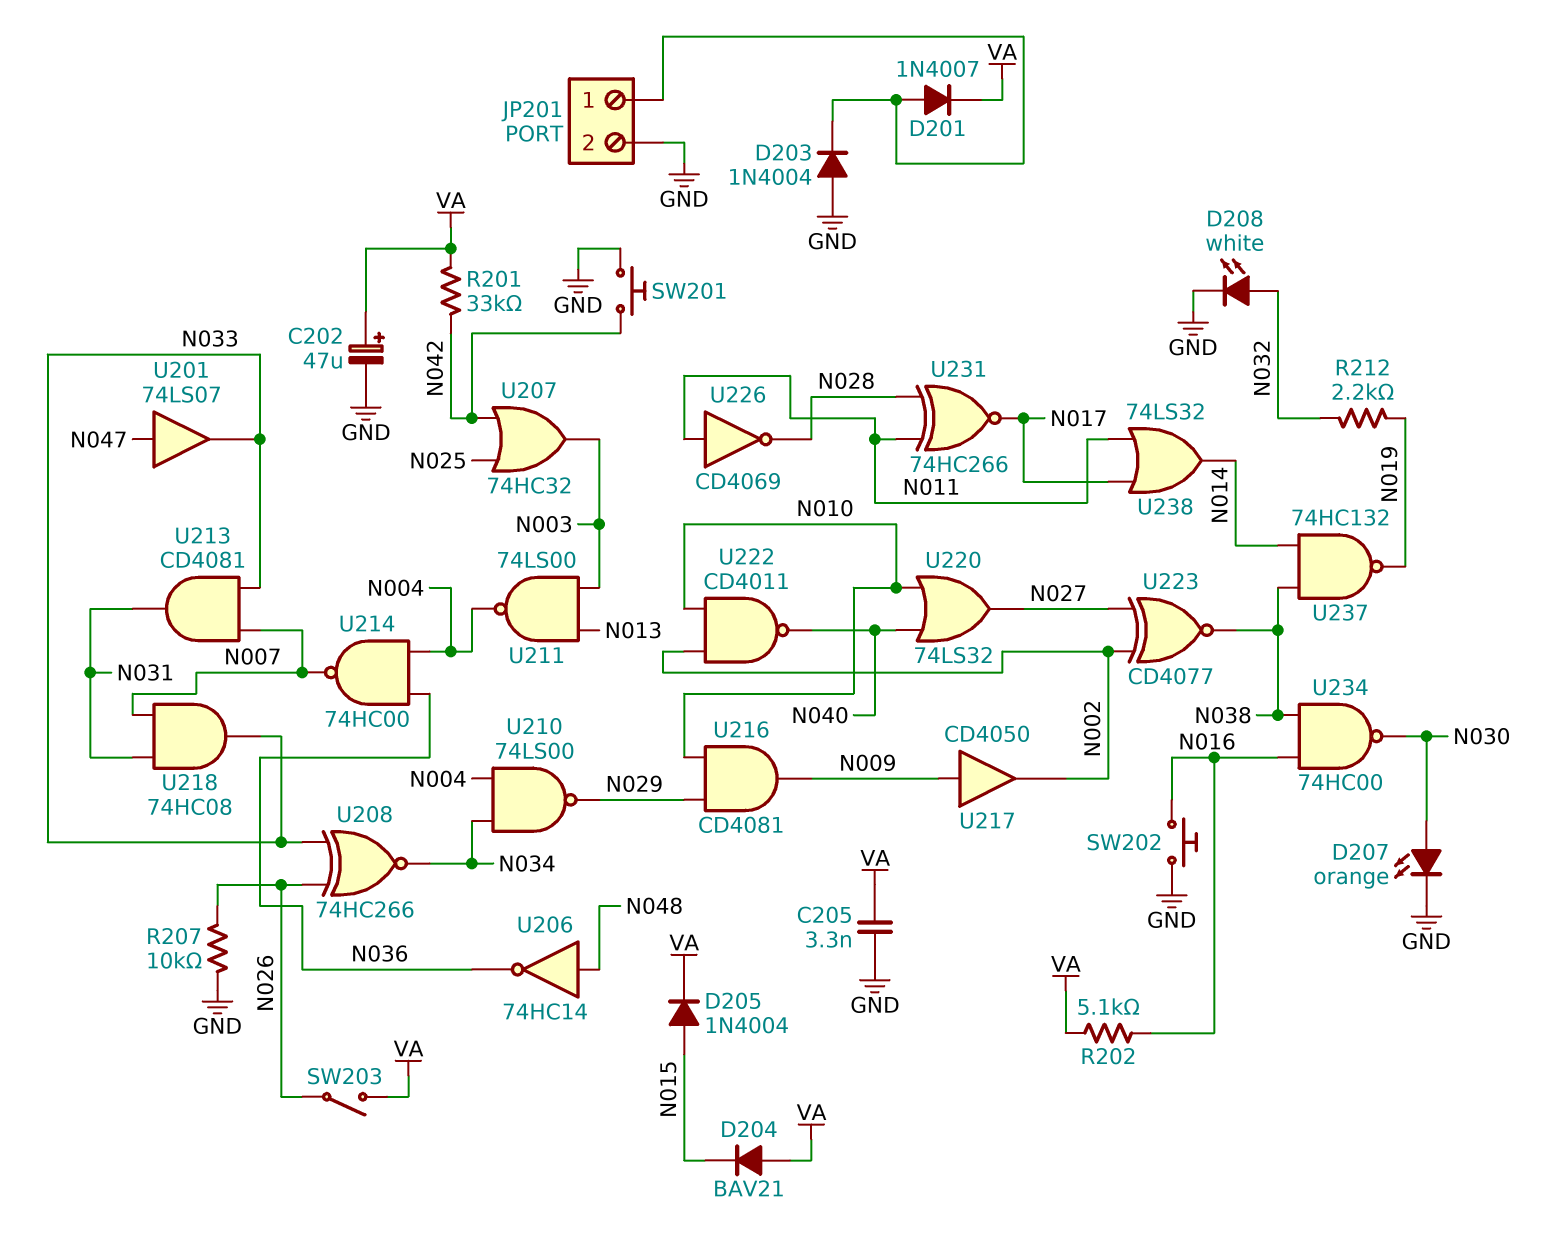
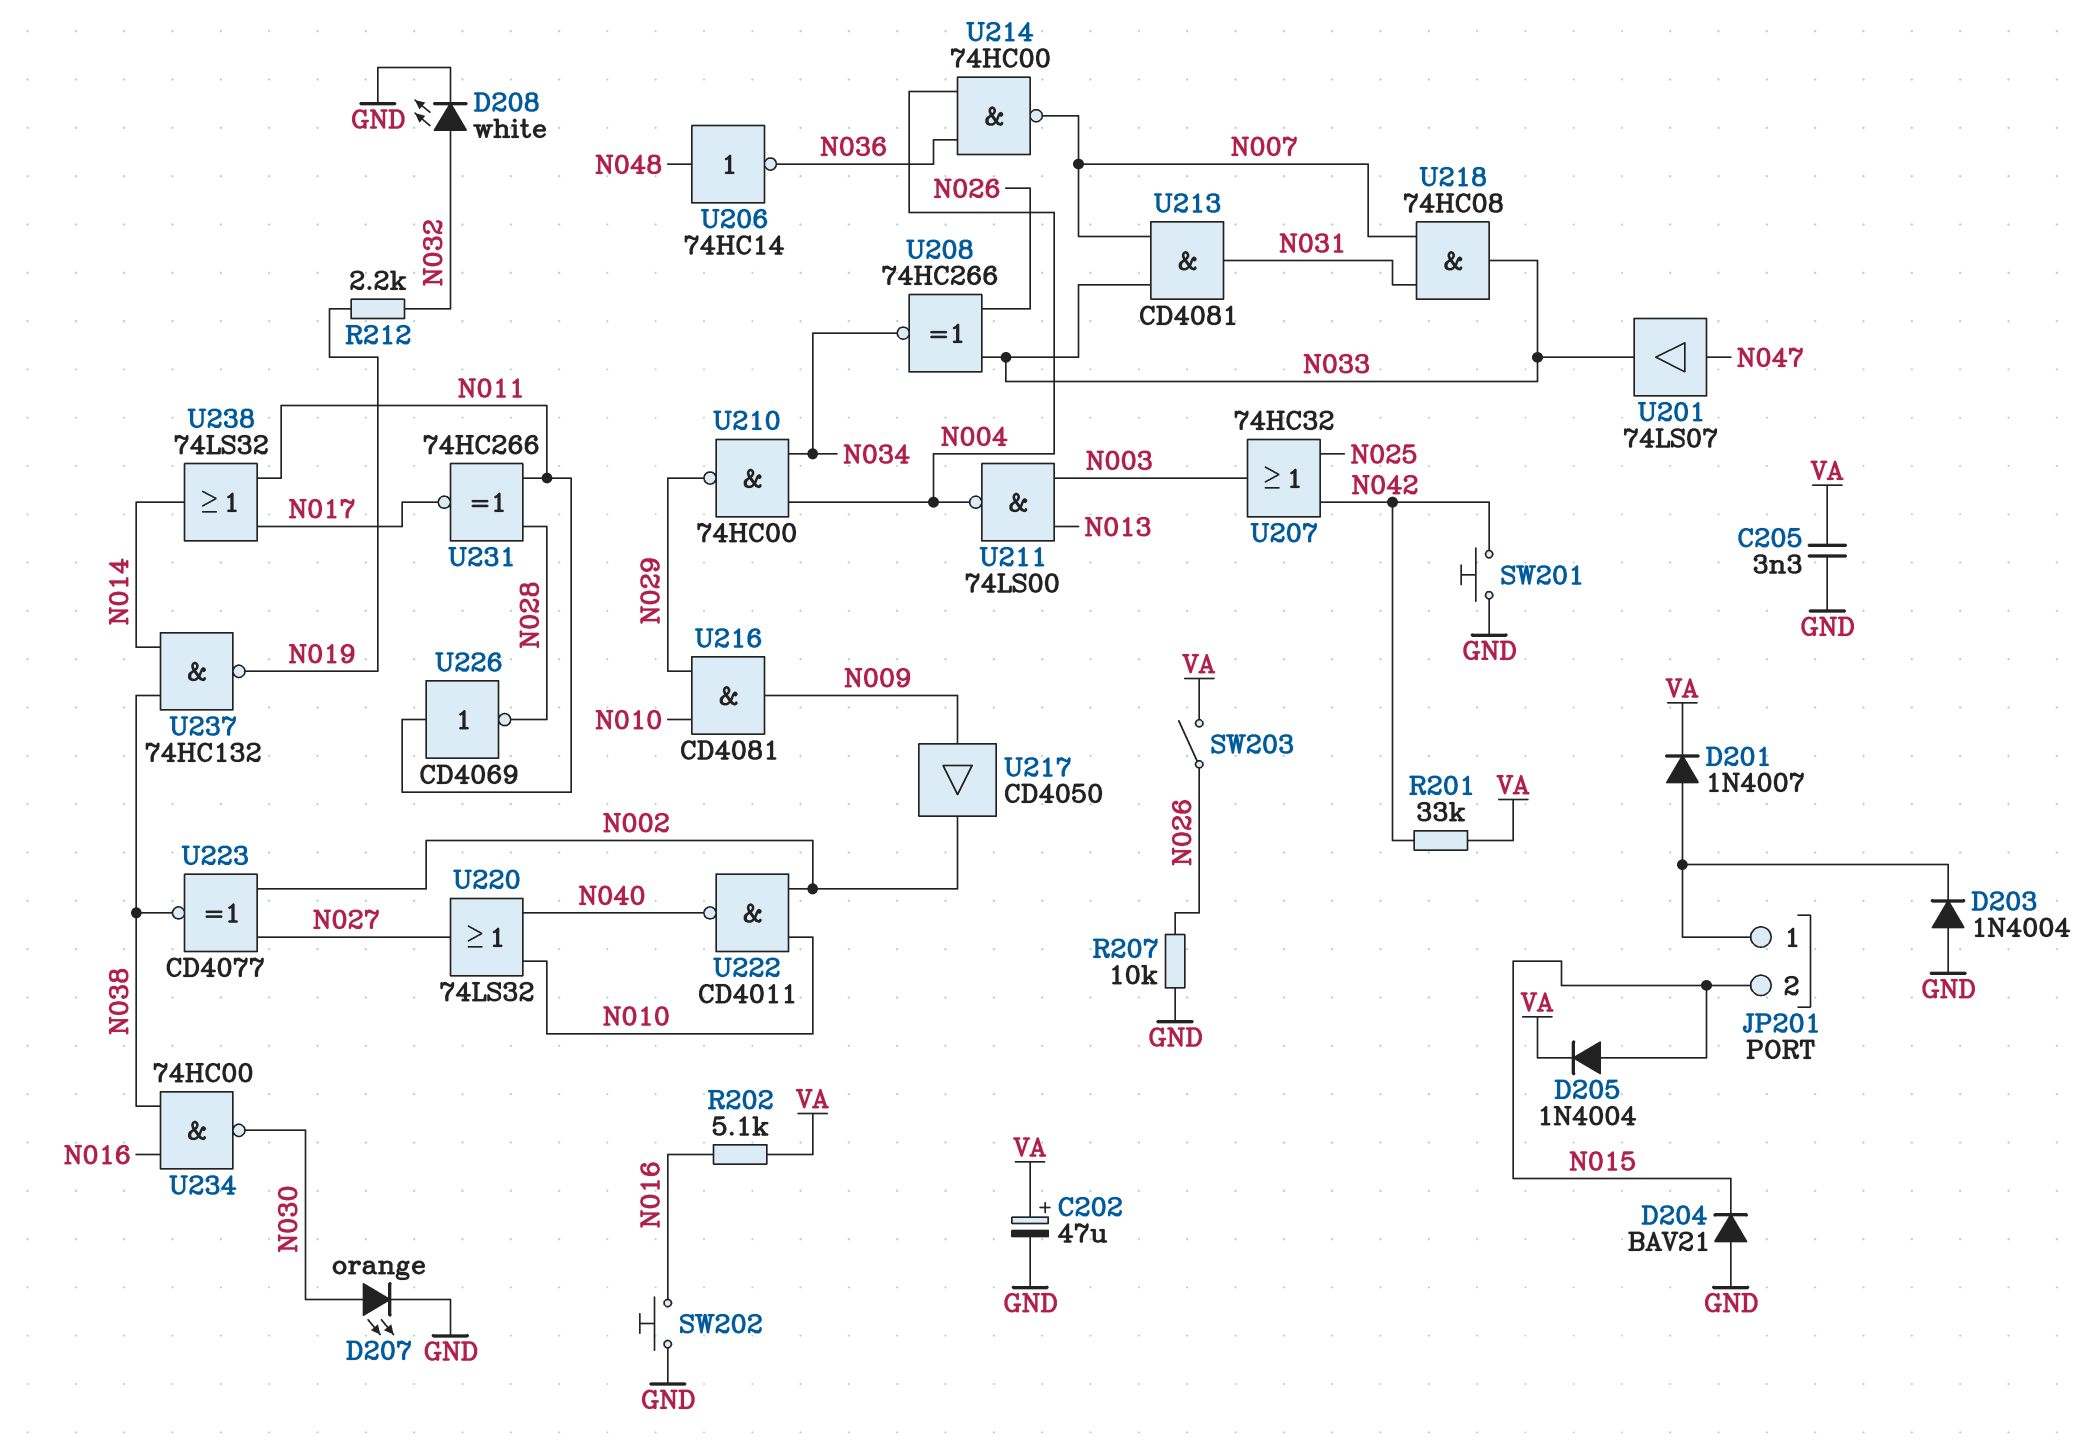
D204: diode BAV21 (A VA, K N015) -> diode BAV21 (A GND, K N015)
JP201 pin 2: GND -> N015
U210: NAND 74LS00 (in N004, in N034, out N029) -> NAND 74HC00 (in N004, in N034, out N029)

